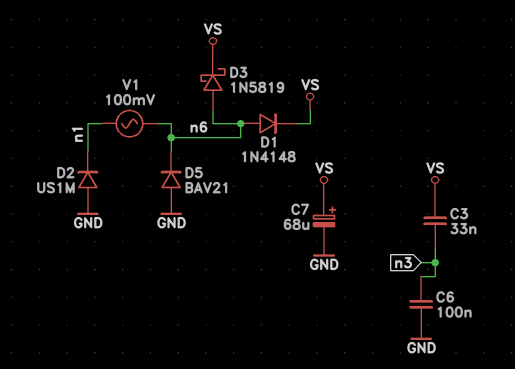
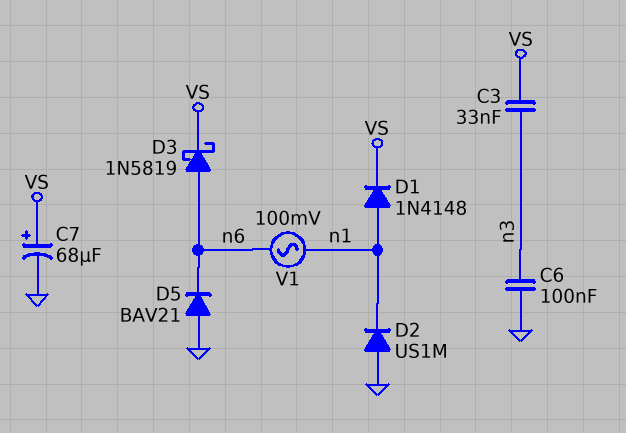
D1: diode 1N4148 (A n6, K VS) -> diode 1N4148 (A n1, K VS)

